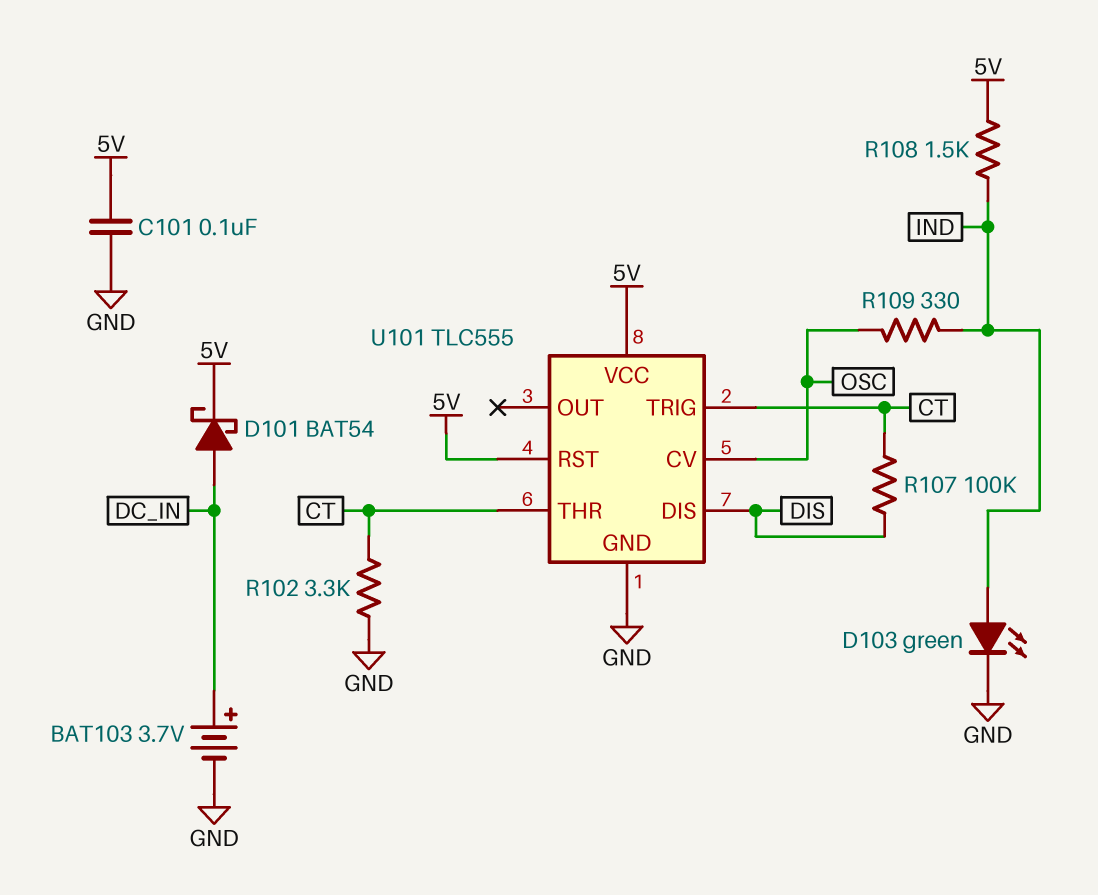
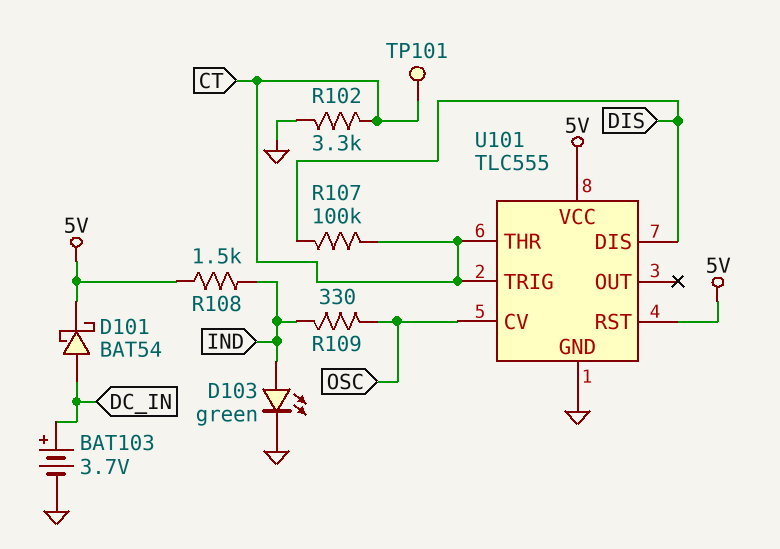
C101: 100nF (5V, GND) -> none
TP101: none -> test point (CT)

